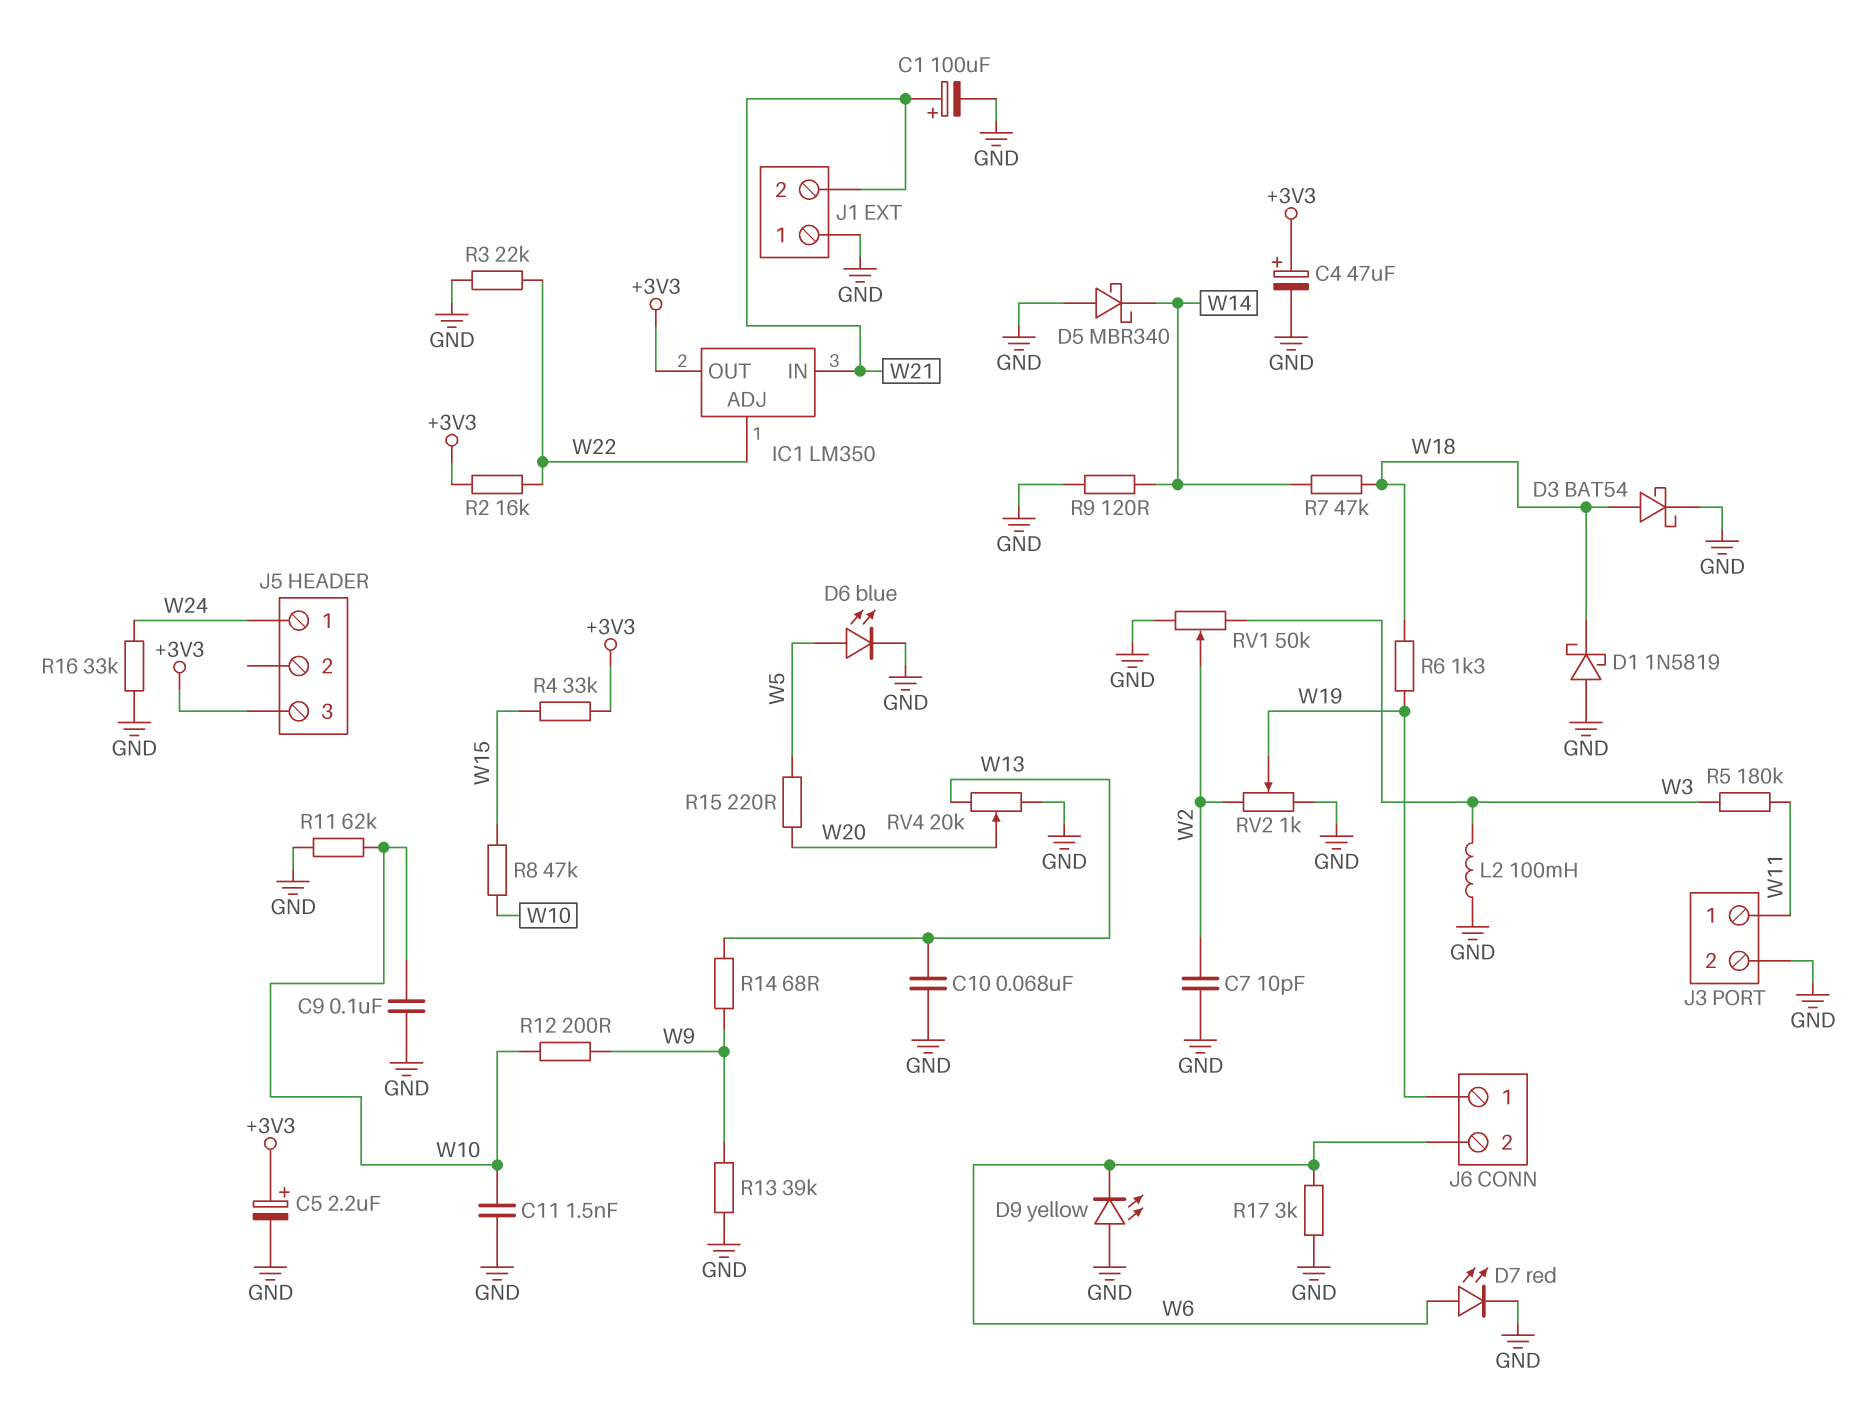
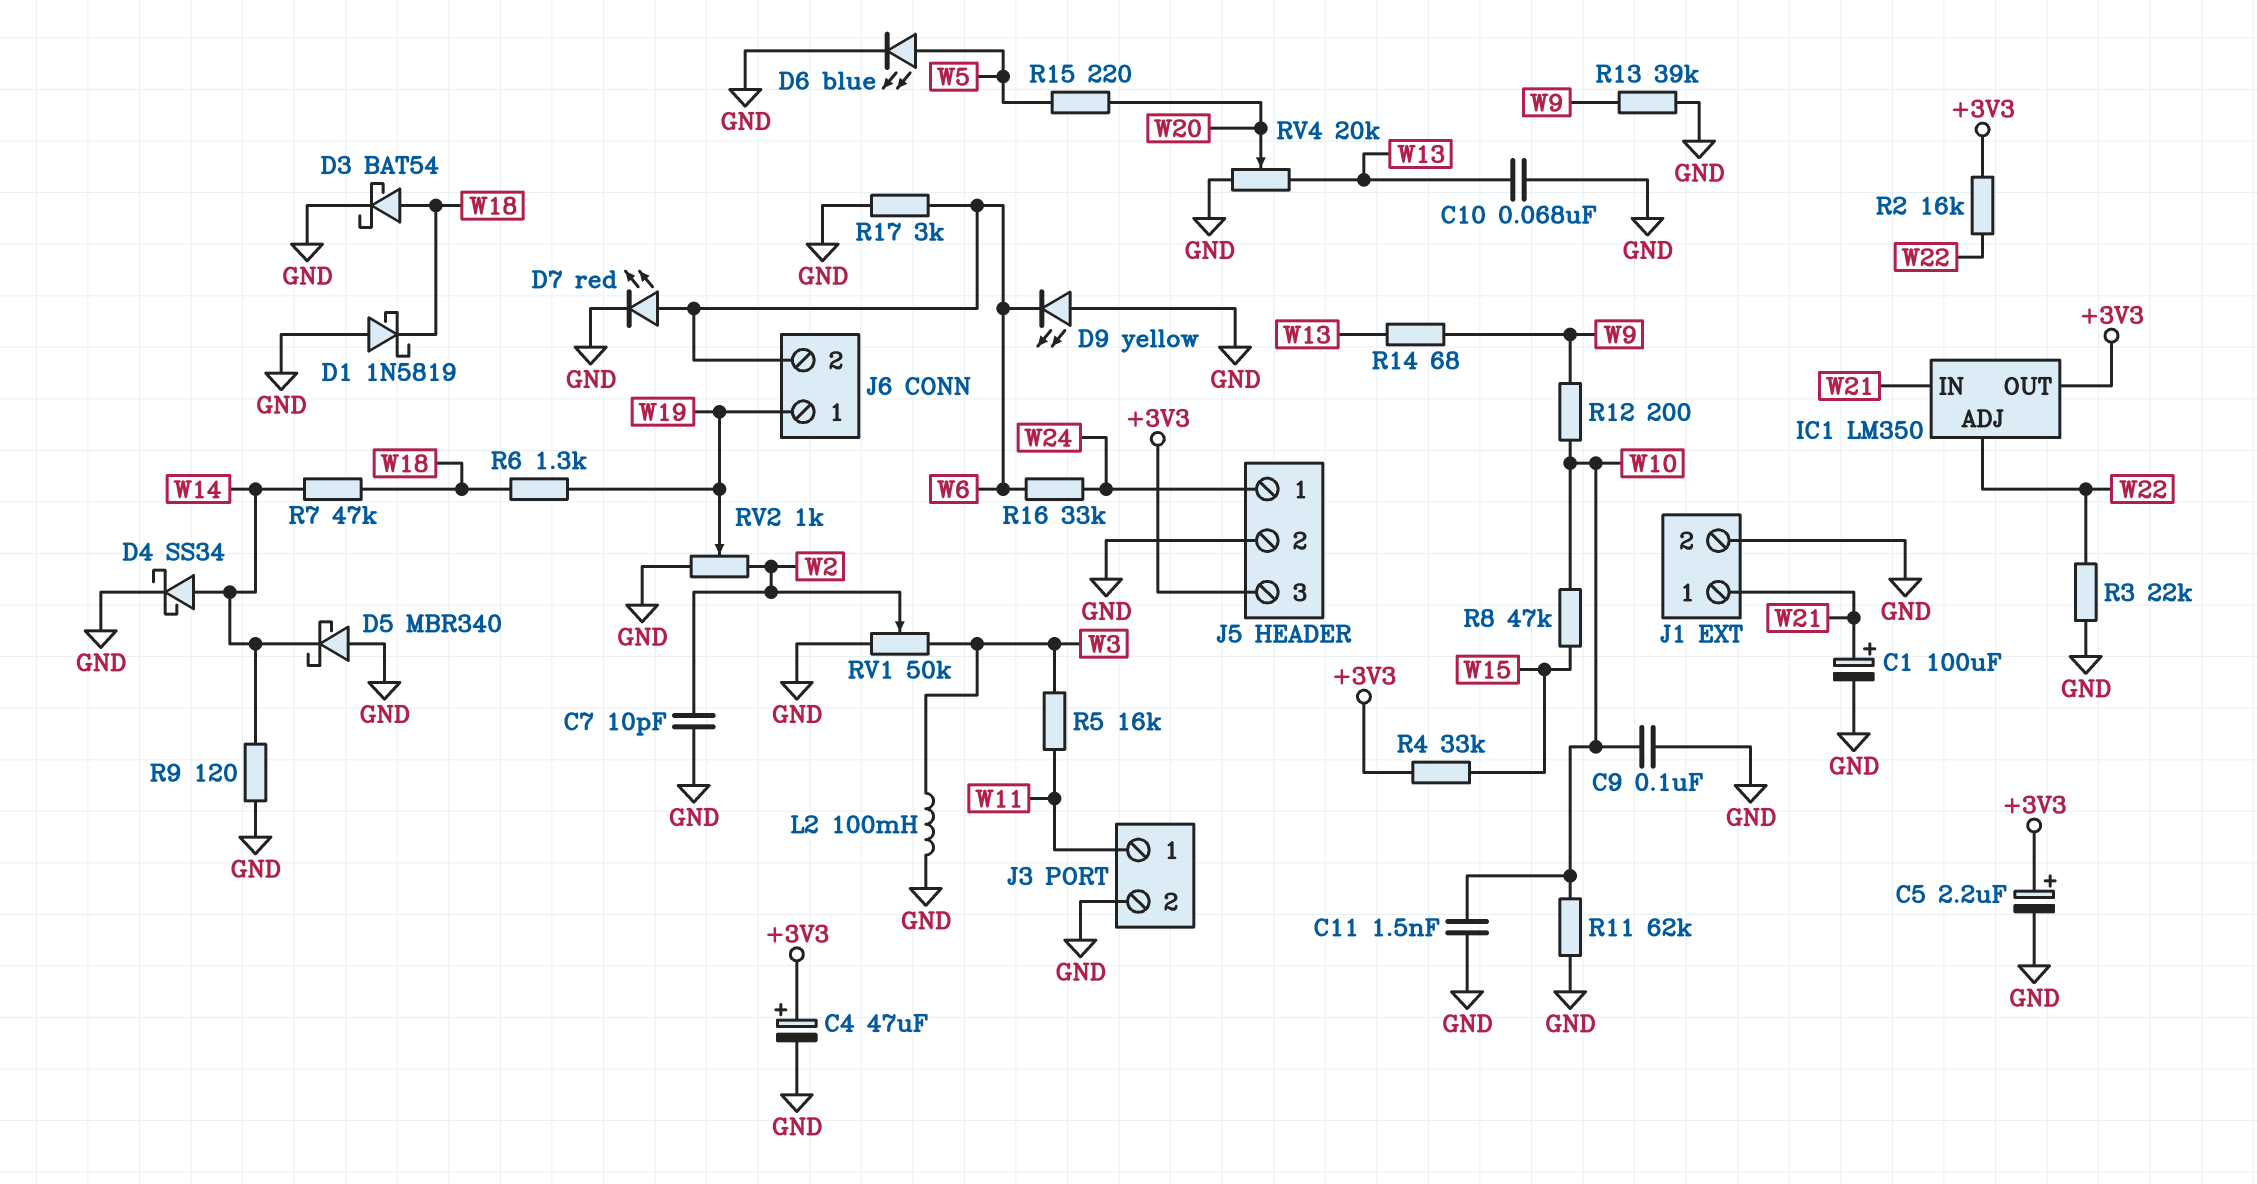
D4: none -> schottky SS34 (A W14, K GND)
J1 pin 1: GND -> W21
J1 pin 2: W21 -> GND
J5 pin 2: none -> GND
R5: 180k (W3, W11) -> 16k (W3, W11)
R16: 33k (GND, W24) -> 33k (W6, W24)

